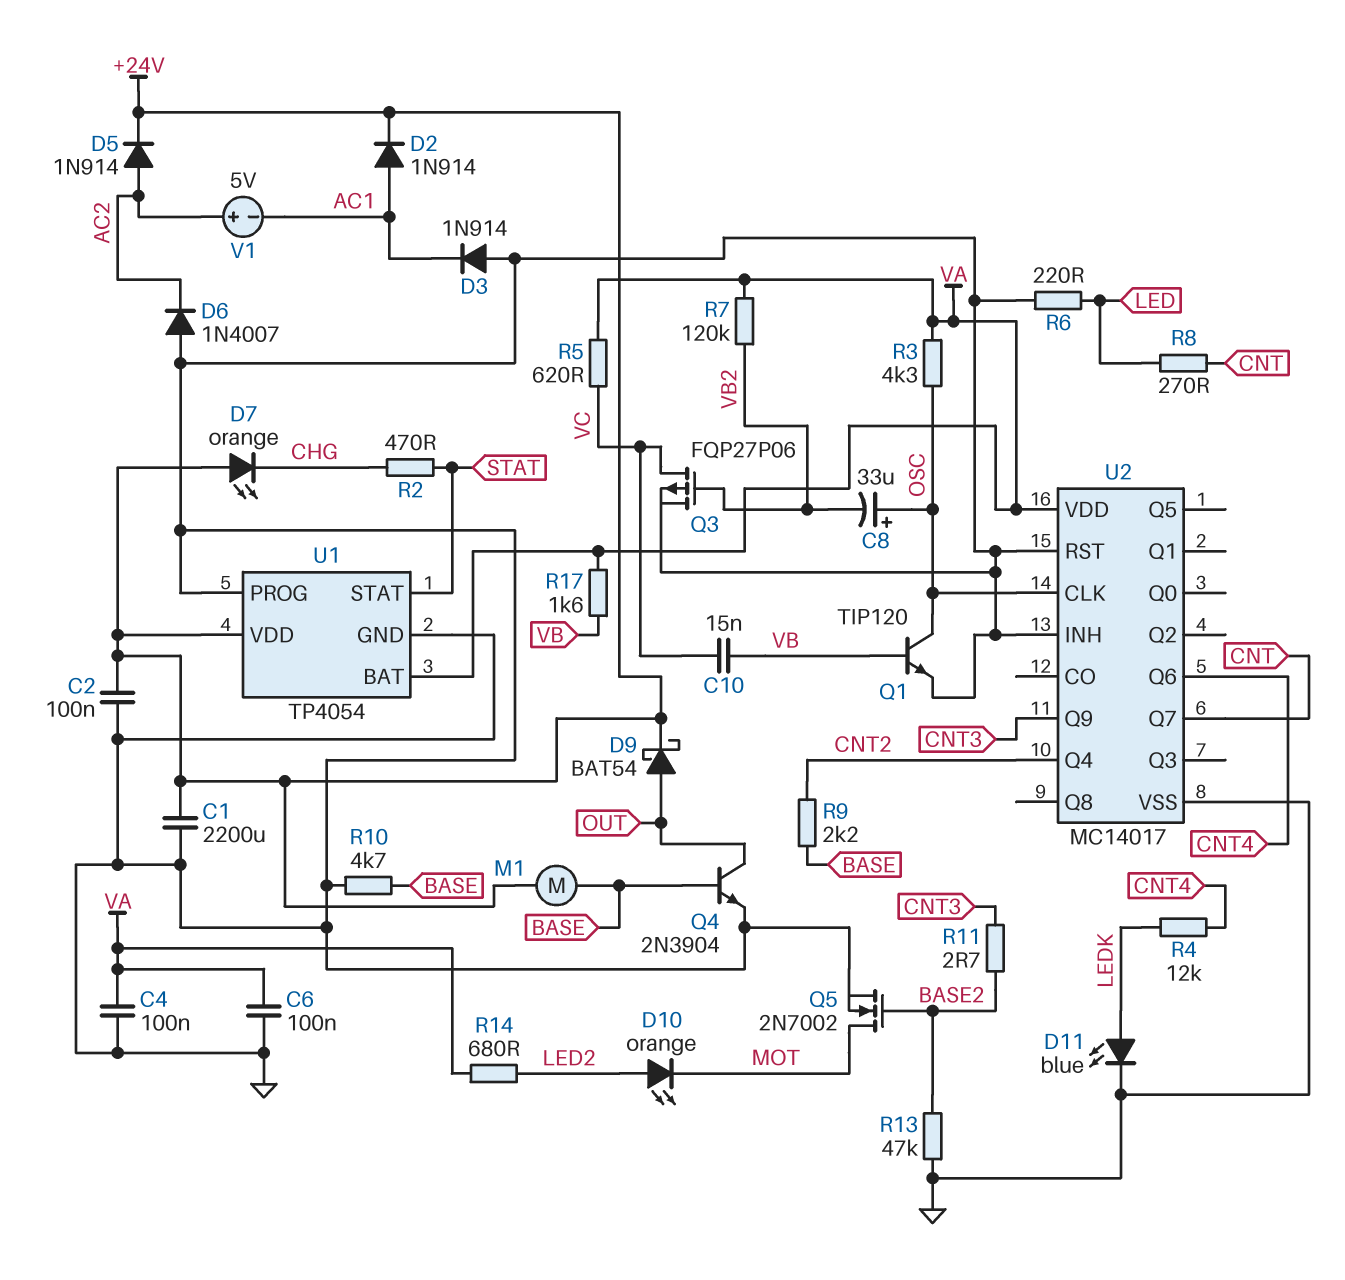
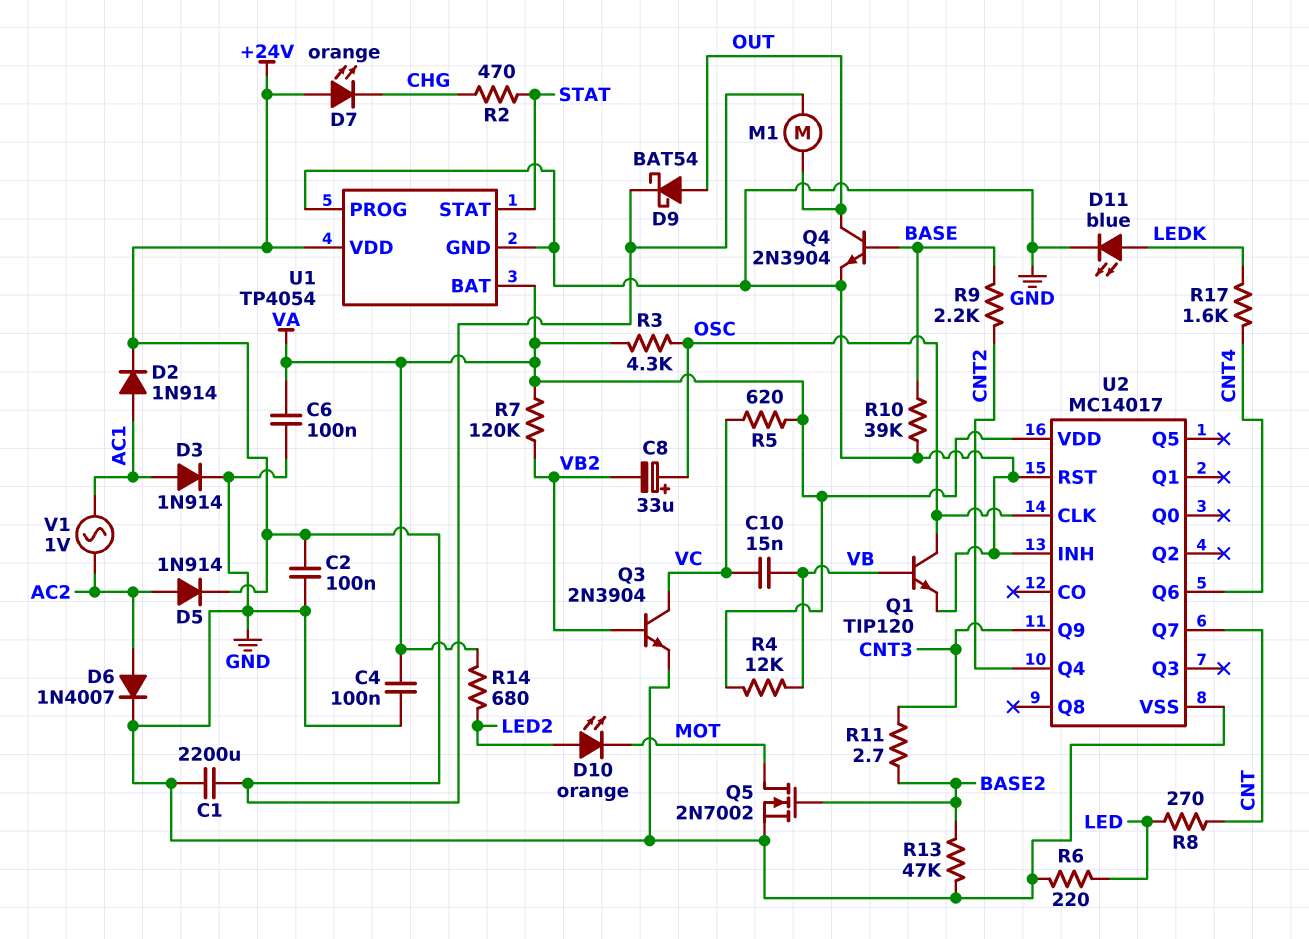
D3: diode 1N914 (A GND, K AC1) -> diode 1N914 (A AC1, K GND)
D6: diode 1N4007 (A GND, K AC2) -> diode 1N4007 (A AC2, K GND)
M1: motor (+24V, BASE) -> motor (+24V, OUT)
Q3: PMOS FQP27P06 (G VB2, D VC, S GND) -> NPN 2N3904 (B VB2, C VC, E GND)
R4: 12k (CNT4, LEDK) -> 12k (VA, VB)
R10: 4.7k (BASE, GND) -> 39k (BASE, GND)
R17: 1.6k (VA, VB) -> 1.6k (CNT4, LEDK)
V1: 5V (plus AC2, minus AC1) -> AC 1V (AC1, AC2)

